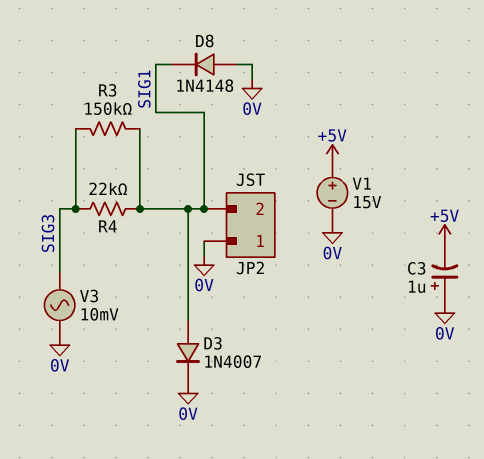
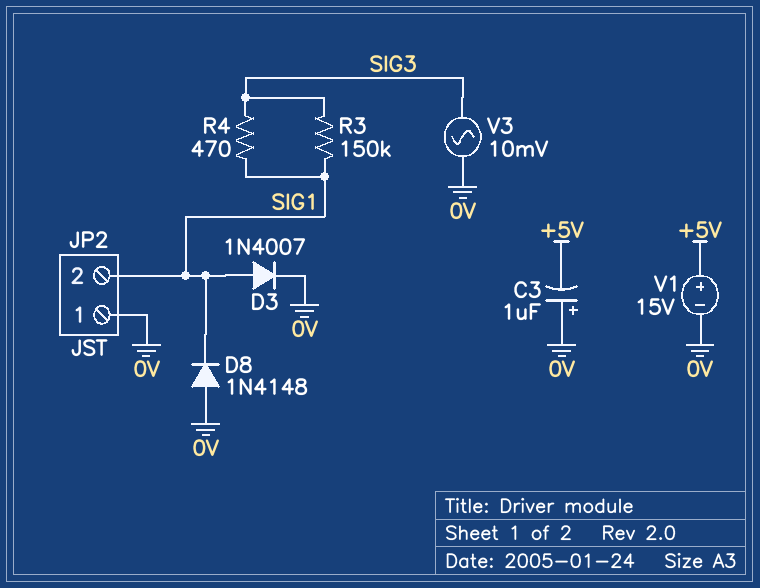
R4: 22k (SIG1, SIG3) -> 470 (SIG1, SIG3)

